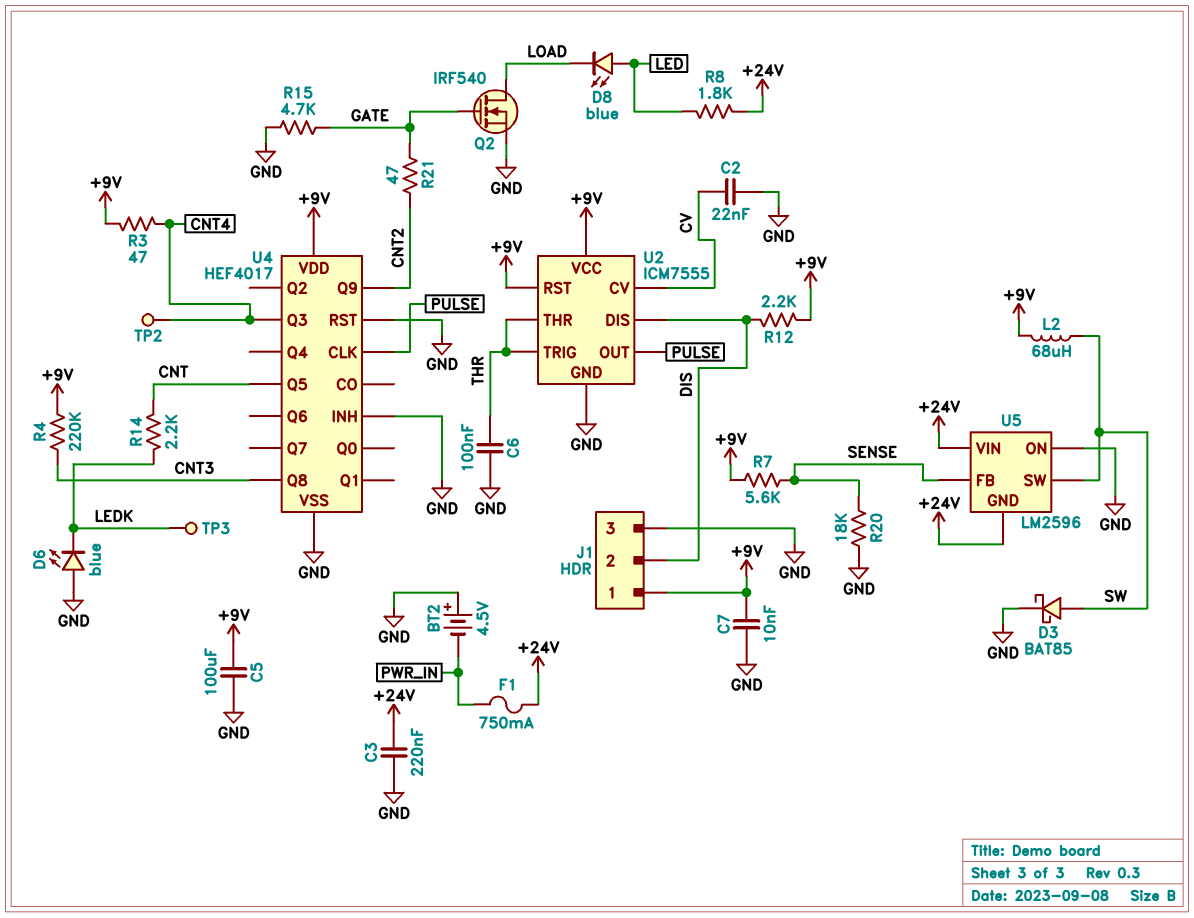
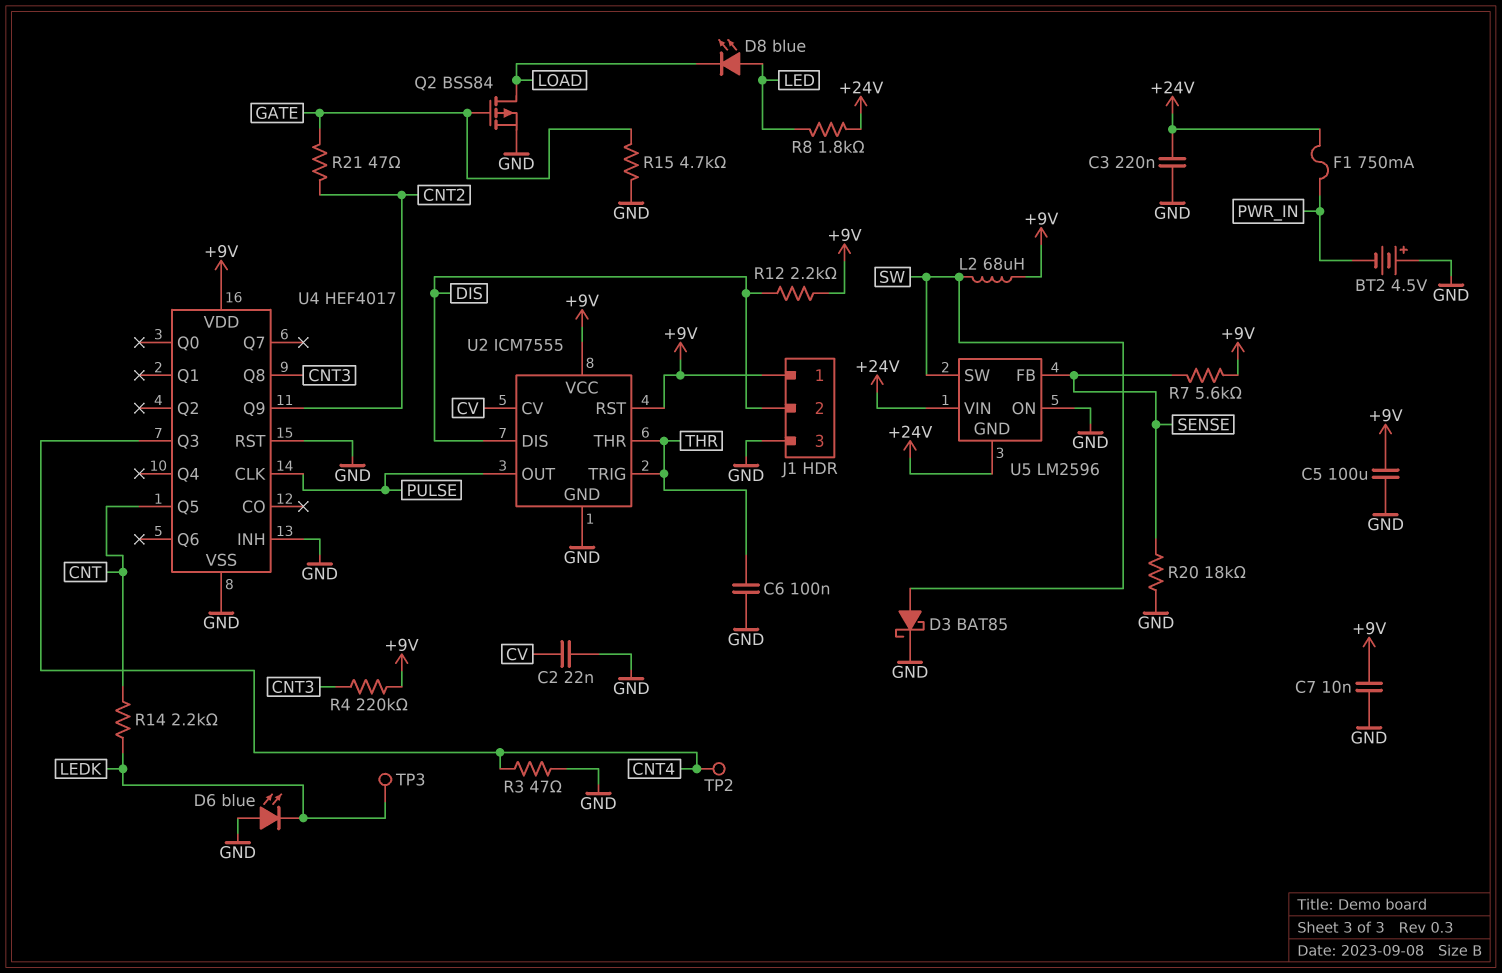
Q2: NMOS IRF540 (G GATE, D LOAD, S GND) -> PMOS BSS84 (G GATE, D LOAD, S GND)
R3: 47 (+9V, CNT4) -> 47 (CNT4, GND)

